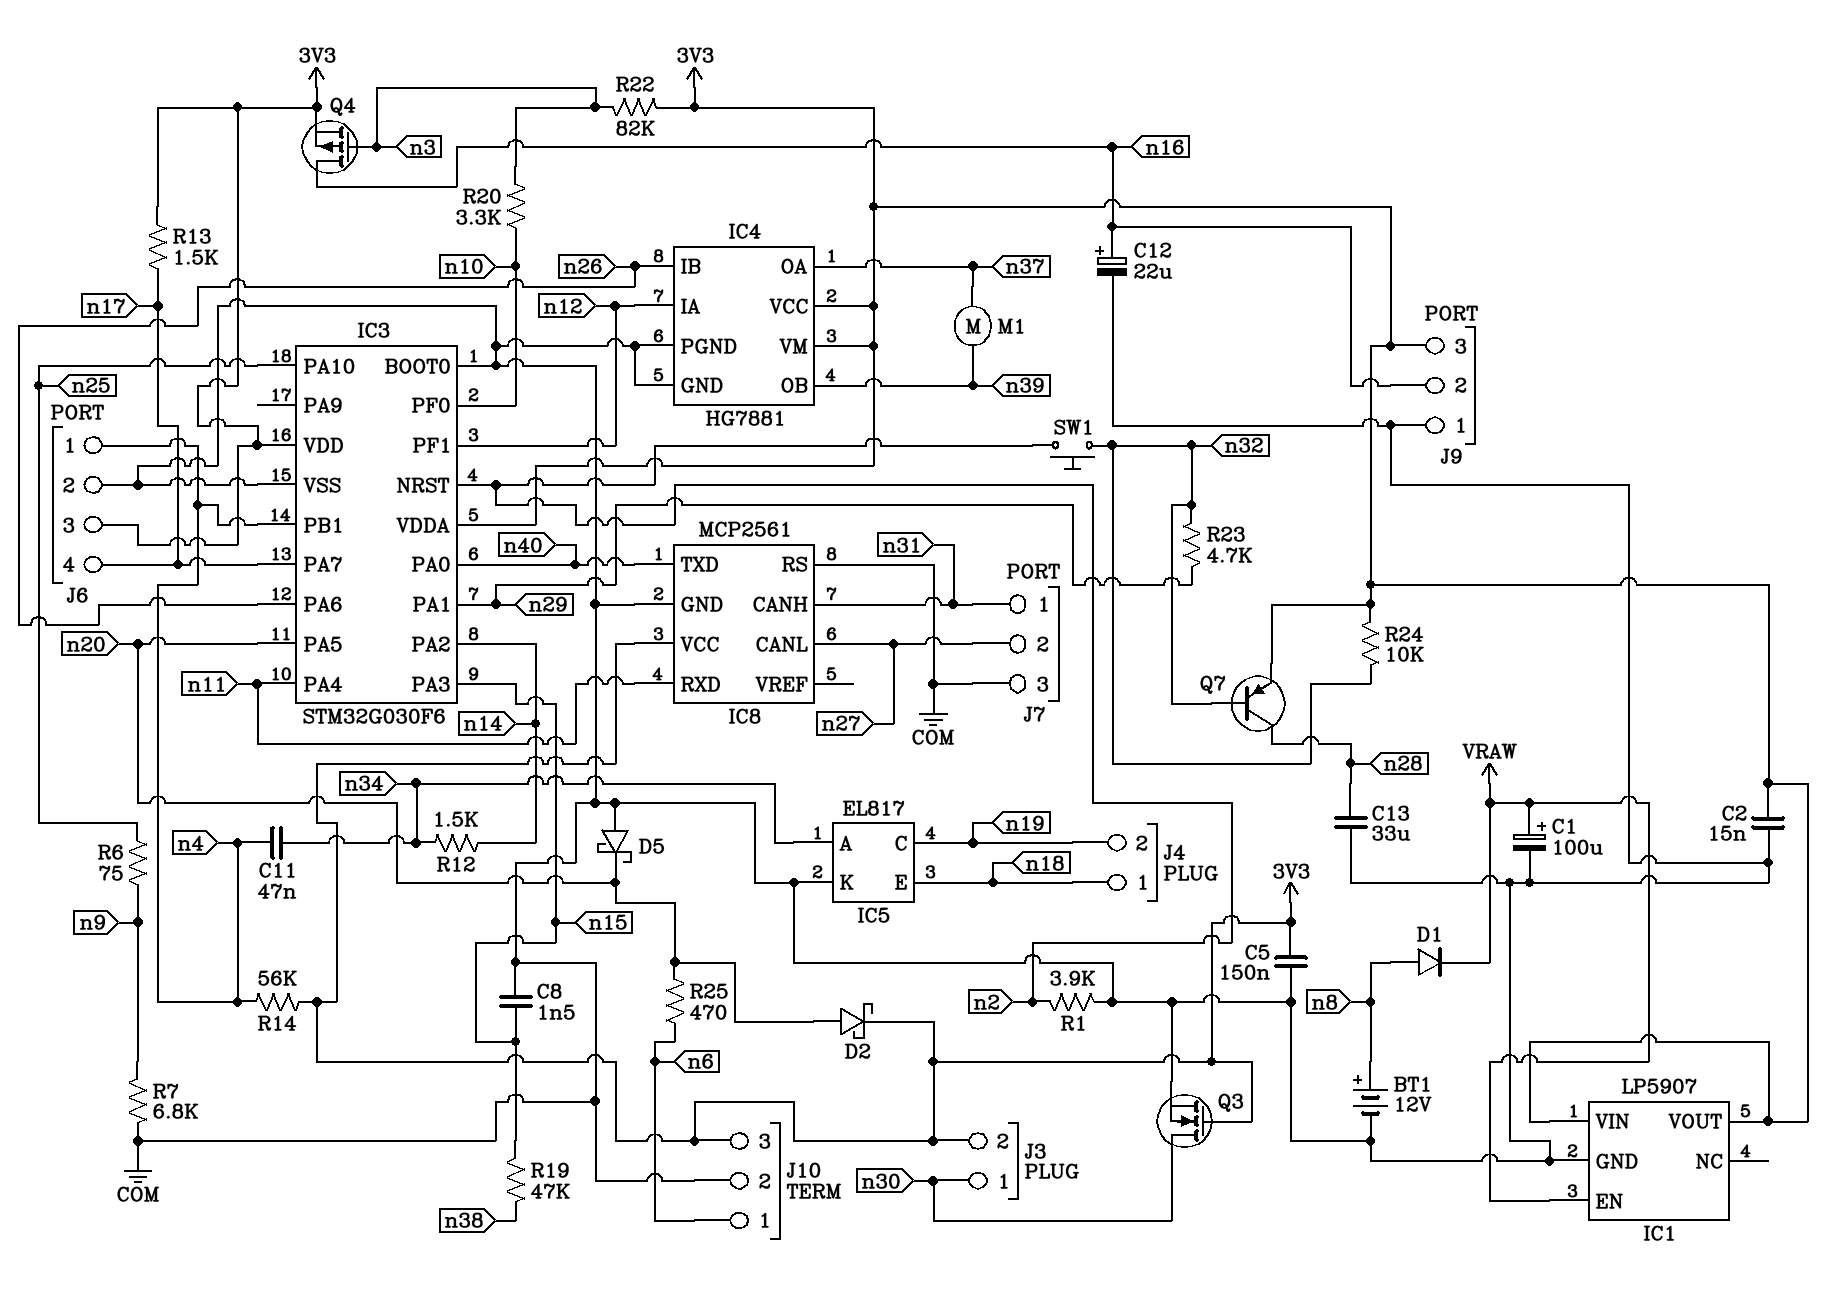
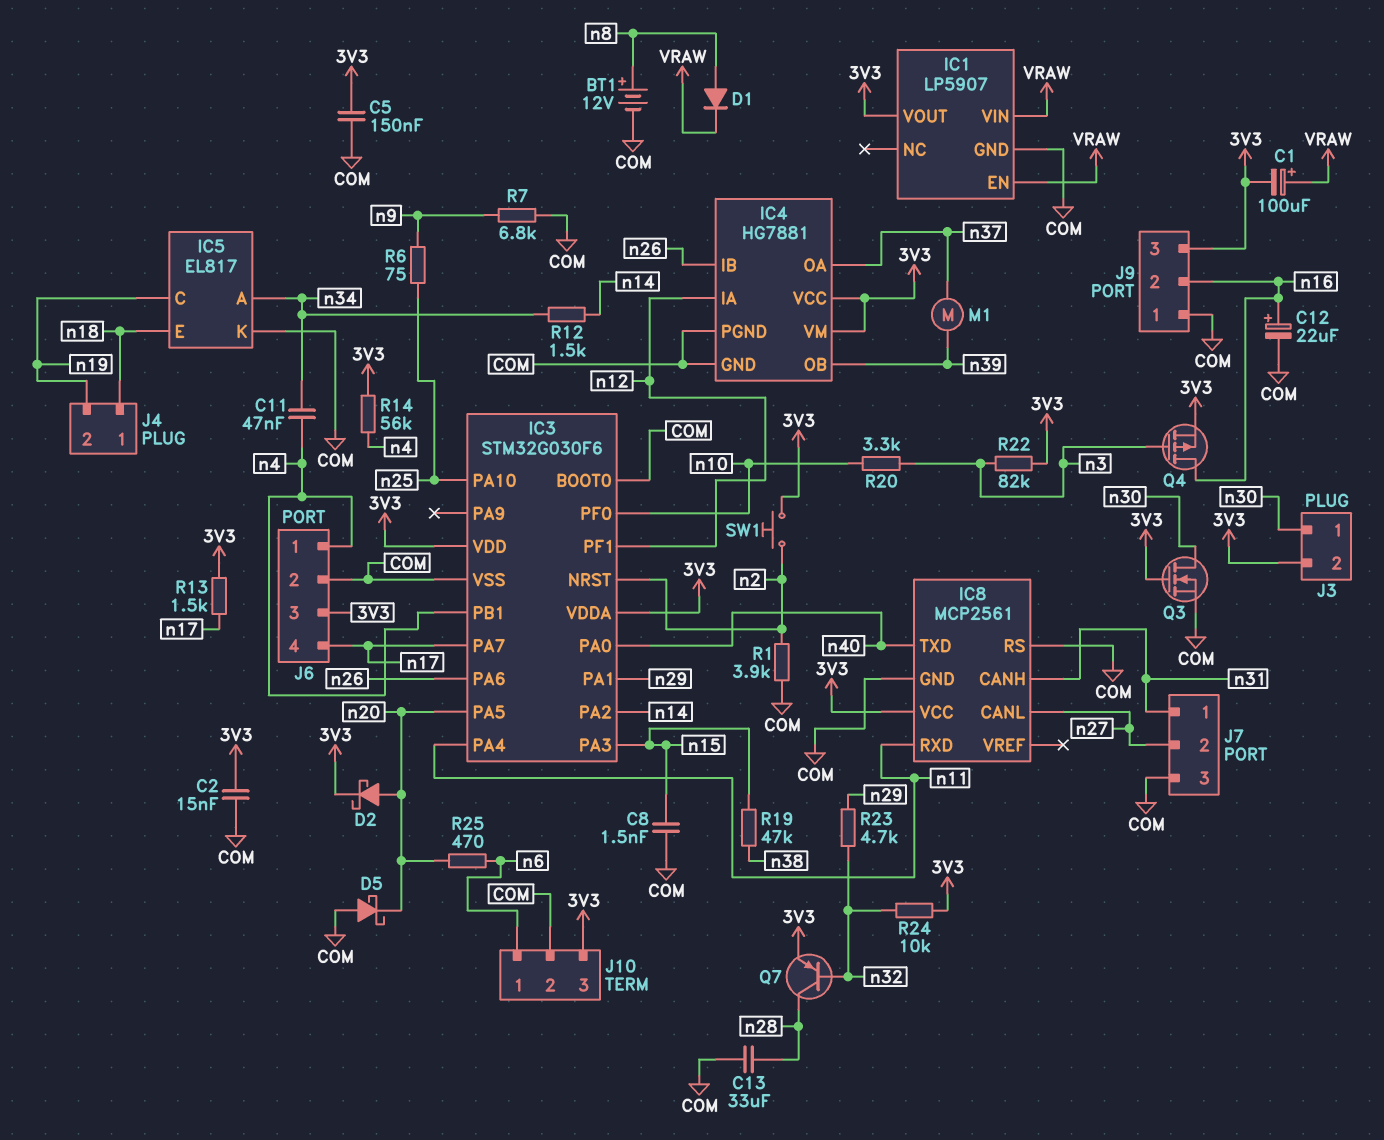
C1: 100uF (plus VRAW, minus COM) -> 100uF (plus VRAW, minus 3V3)
IC1 pin VIN: 3V3 -> VRAW
SW1: button (n2, n32) -> button (3V3, n2)

